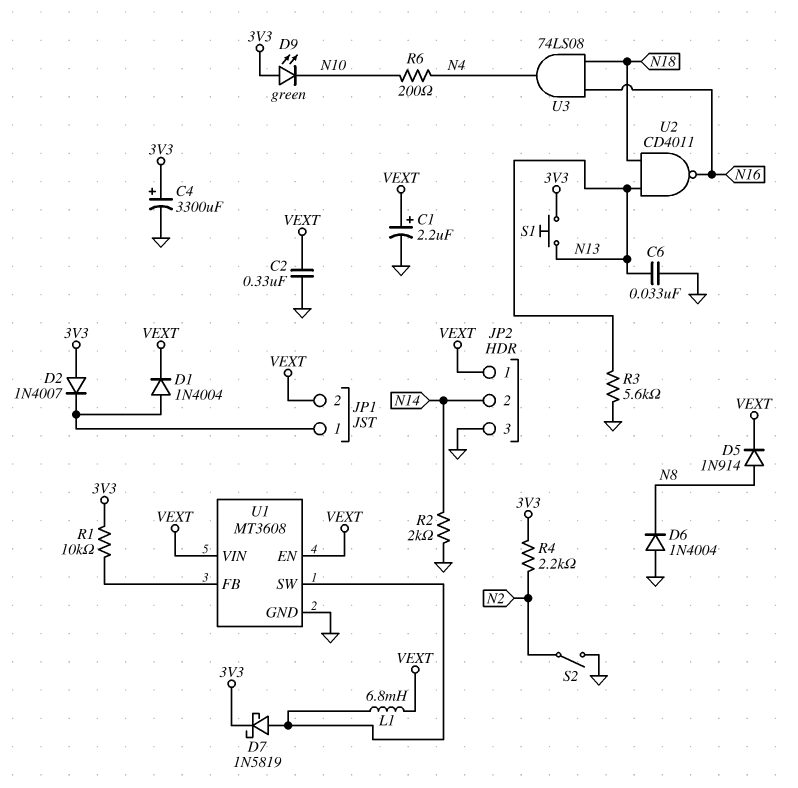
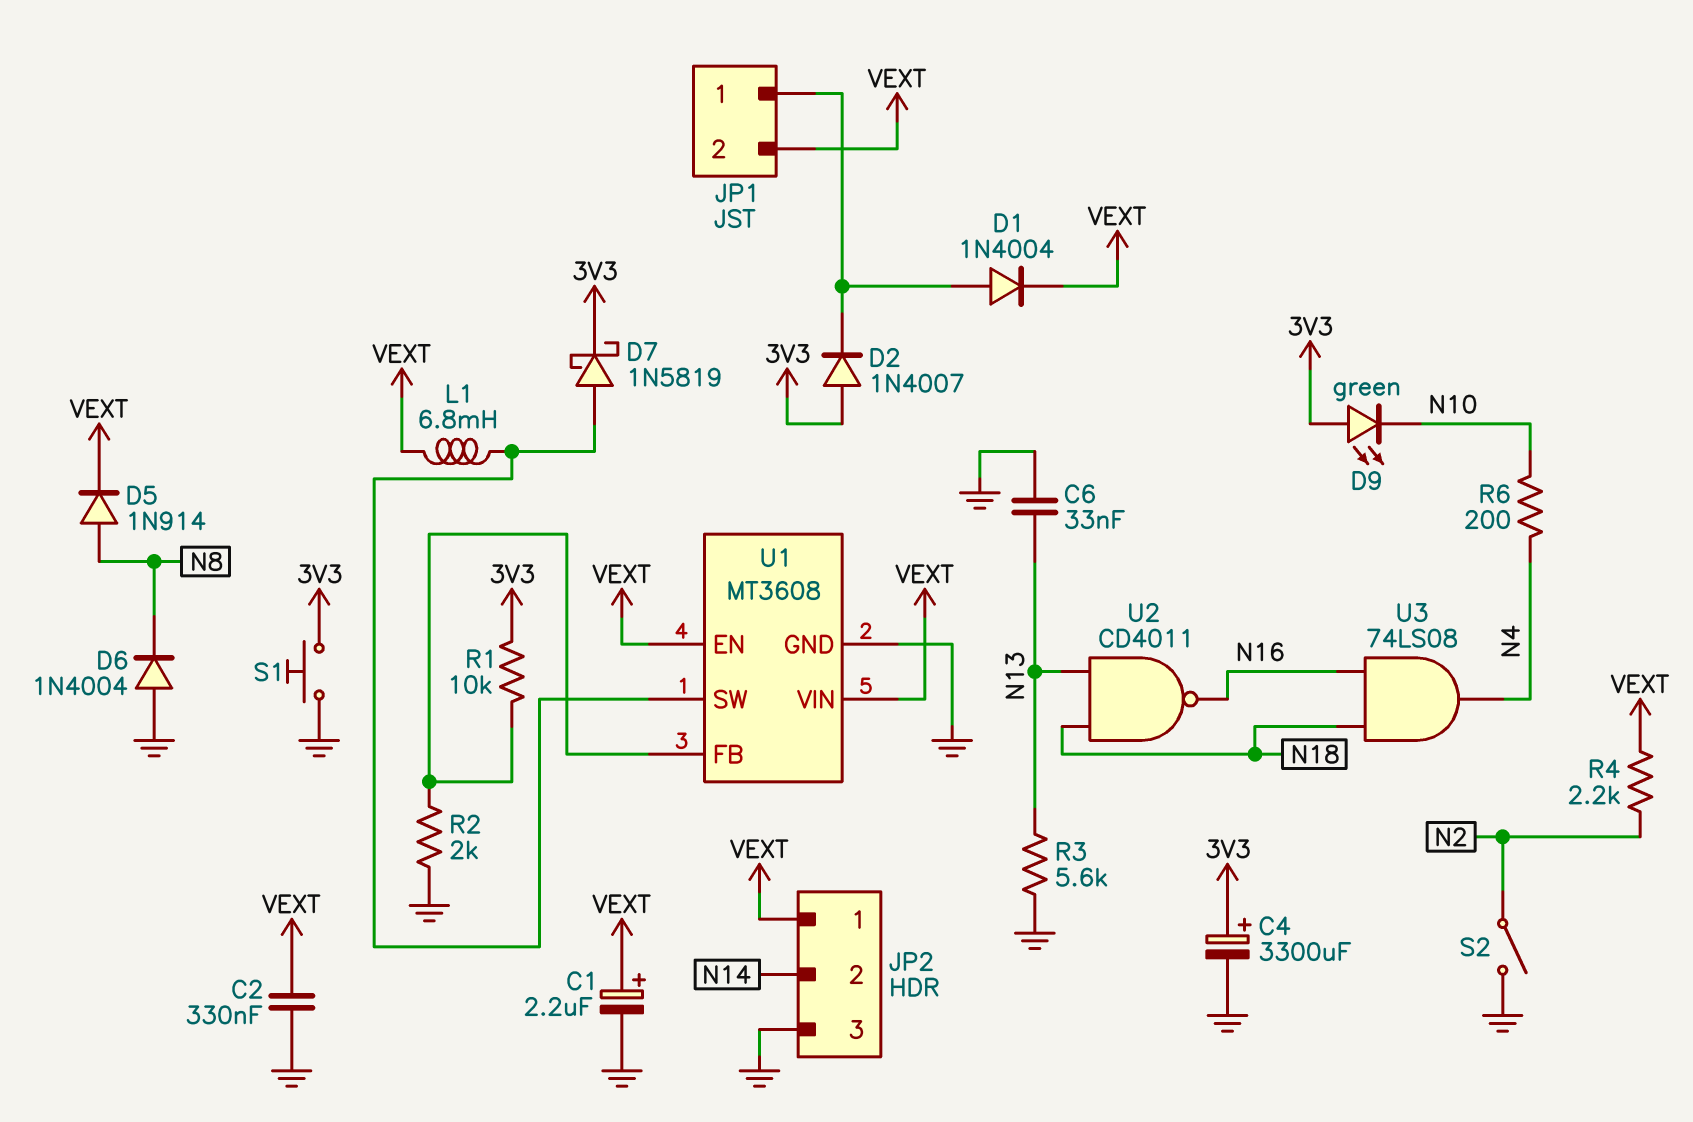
R2: 2k (GND, N14) -> 2k (GND, U1/FB)
R4: 2.2k (3V3, N2) -> 2.2k (N2, VEXT)
S1: button (3V3, N13) -> button (3V3, GND)

